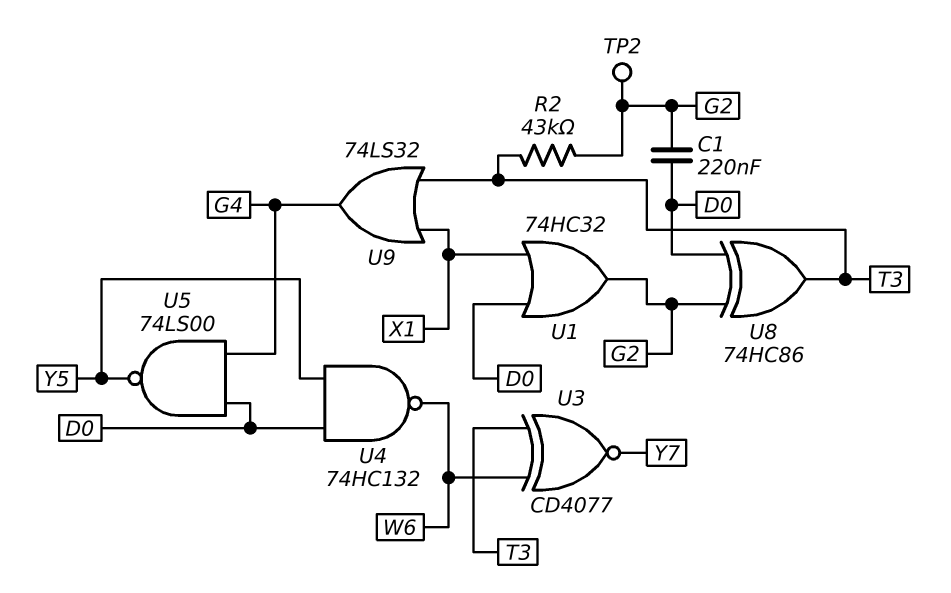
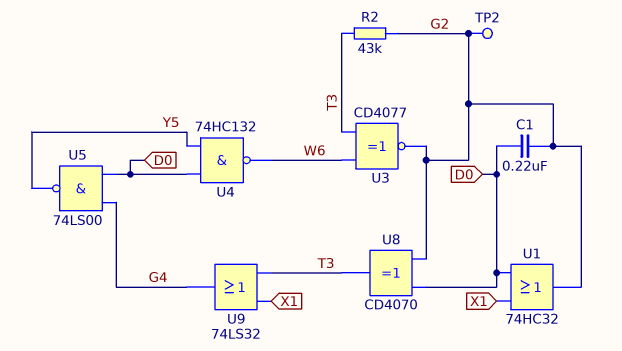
U3: XNOR CD4077 (in T3, in W6, out Y7) -> XNOR CD4077 (in T3, in W6, out G2)
U8: XOR 74HC86 (in D0, in G2, out T3) -> XOR CD4070 (in D0, in G2, out T3)

